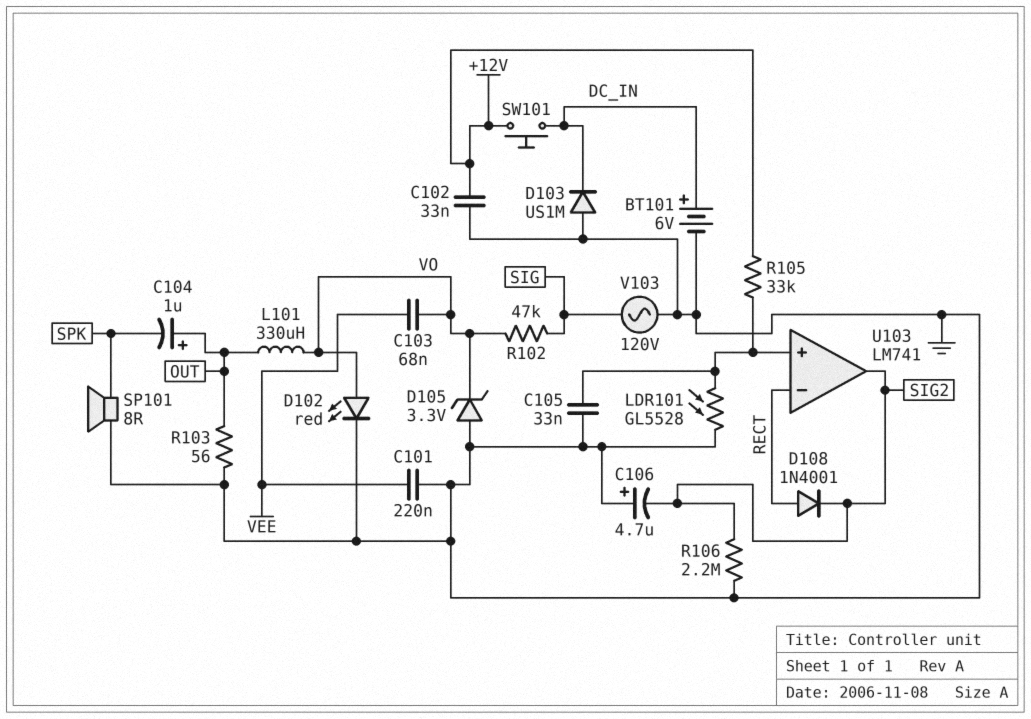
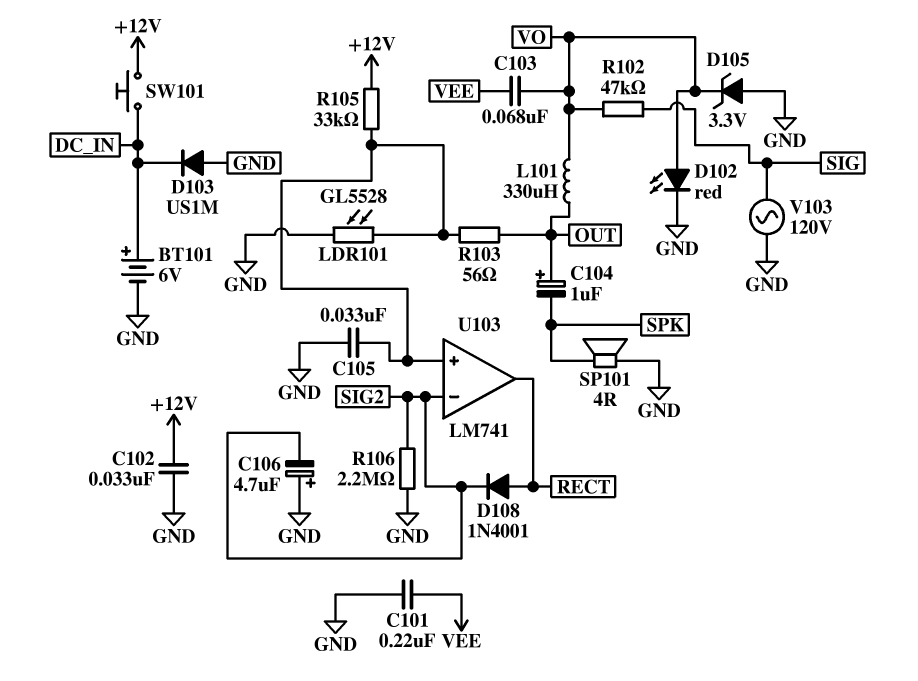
R103: 56 (GND, OUT) -> 56 (OUT, U103/in+)
SP101: speaker 8R (GND, SPK) -> speaker 4R (GND, SPK)
U103 pin in-: RECT -> SIG2
U103 pin out: SIG2 -> RECT

